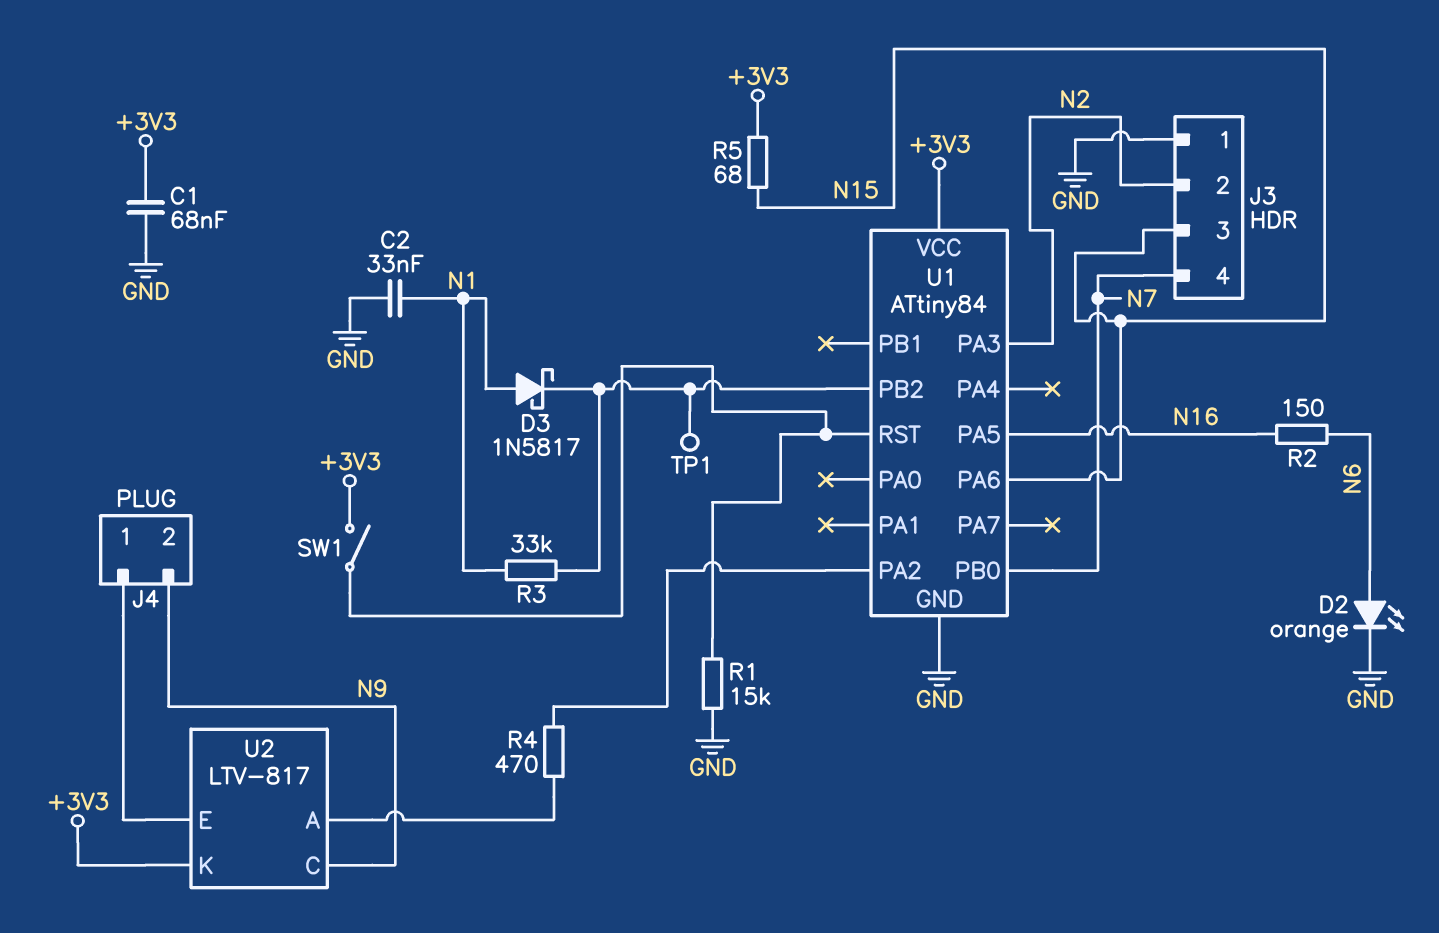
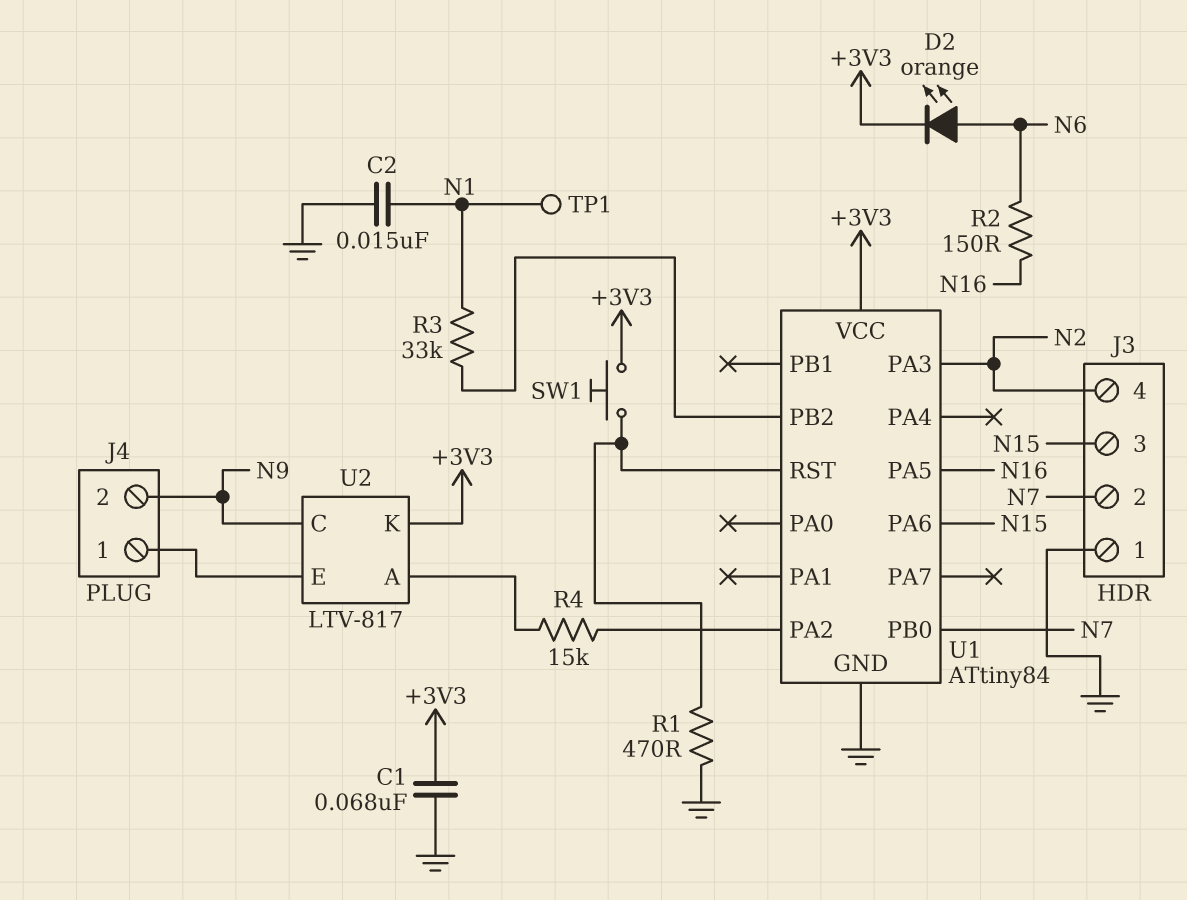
C2: 33nF (GND, N1) -> 15nF (GND, N1)
D2: LED orange (A N6, K GND) -> LED orange (A N6, K +3V3)
D3: schottky 1N5817 (A N1, K U1/PB2) -> none
J3 pin 2: N2 -> N7
J3 pin 4: N7 -> N2
R1: 15k (GND, U1/RST) -> 470 (GND, U1/RST)
R4: 470 (U1/PA2, U2/A) -> 15k (U1/PA2, U2/A)
R5: 68 (+3V3, N15) -> none
SW1: switch (+3V3, U1/RST) -> button (+3V3, U1/RST)
TP1: test point (U1/PB2) -> test point (N1)

